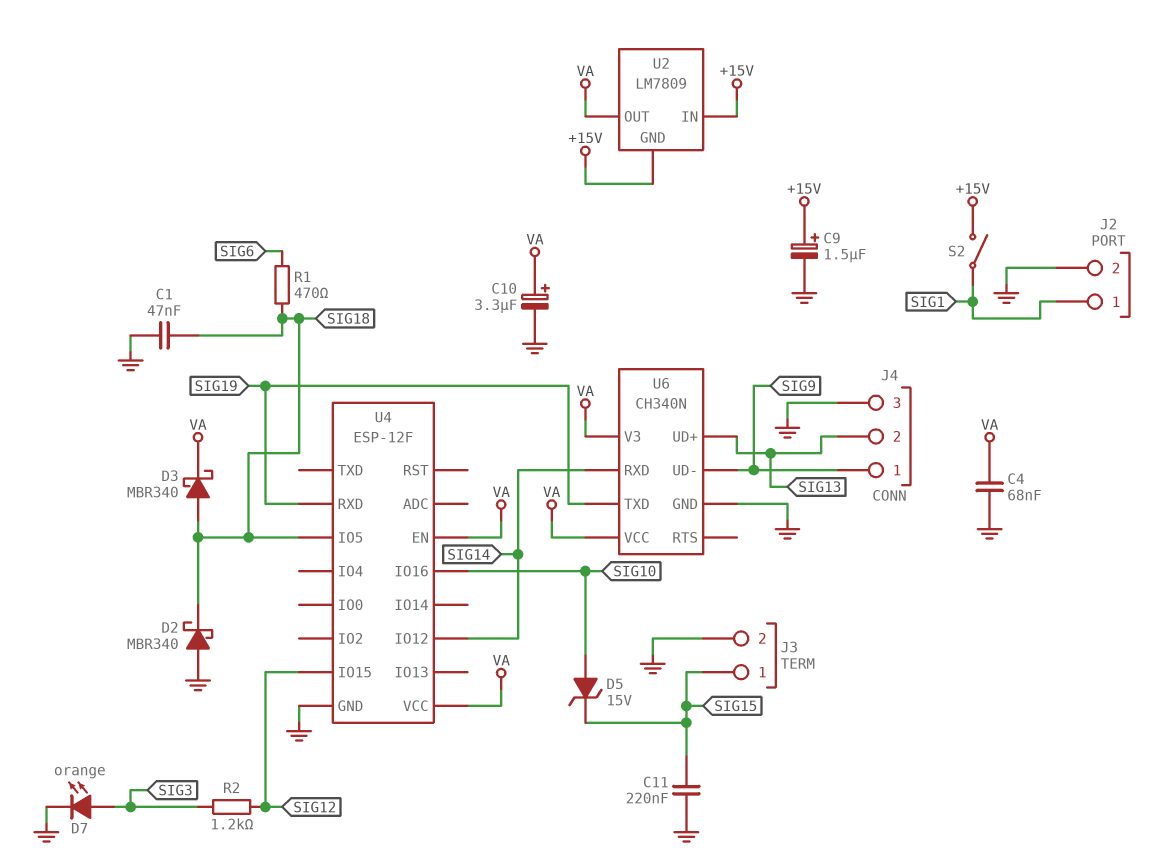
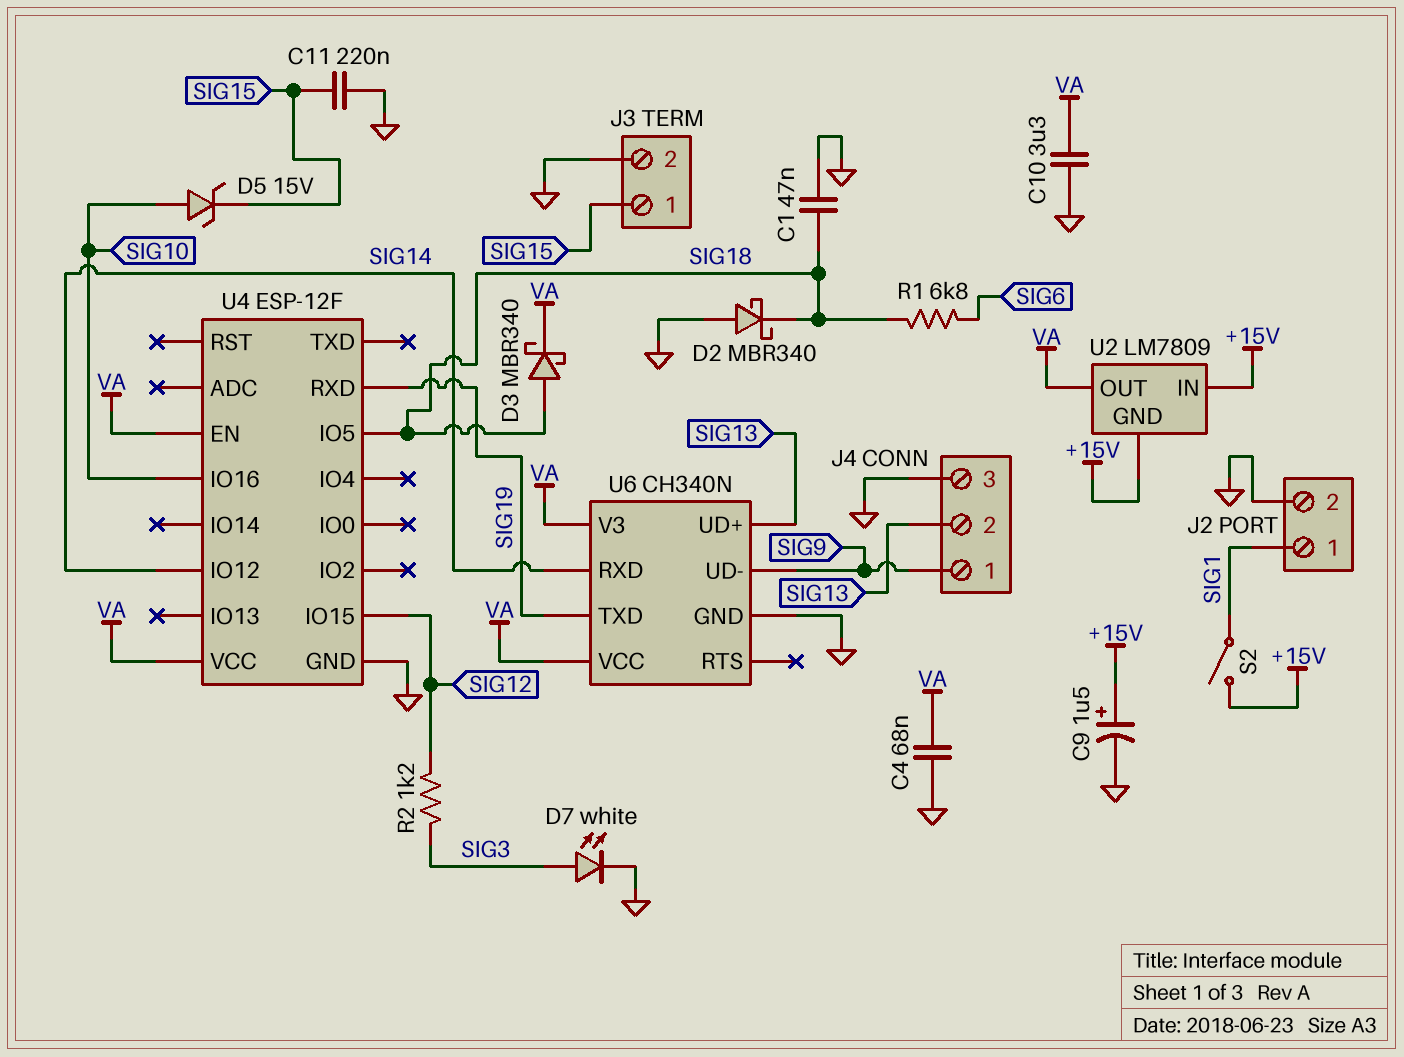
C10: 3.3uF (plus VA, minus GND) -> 3.3uF (GND, VA)
D7: LED orange (A SIG3, K GND) -> LED white (A SIG3, K GND)
R1: 470 (SIG6, SIG18) -> 6.8k (SIG6, SIG18)

